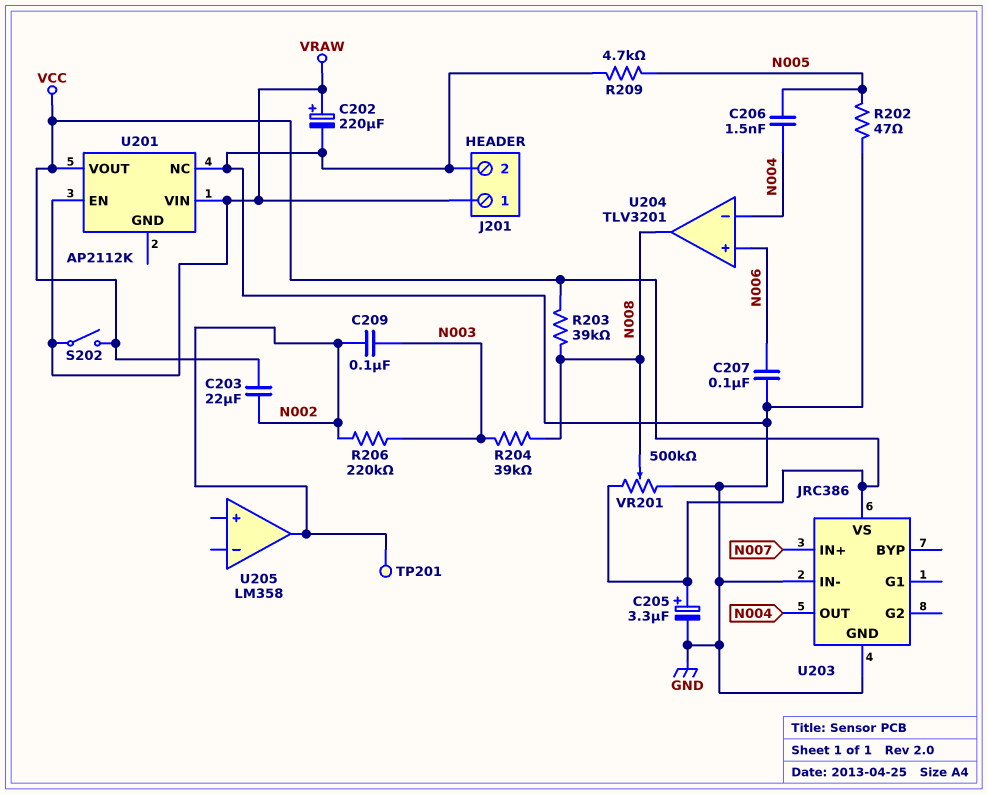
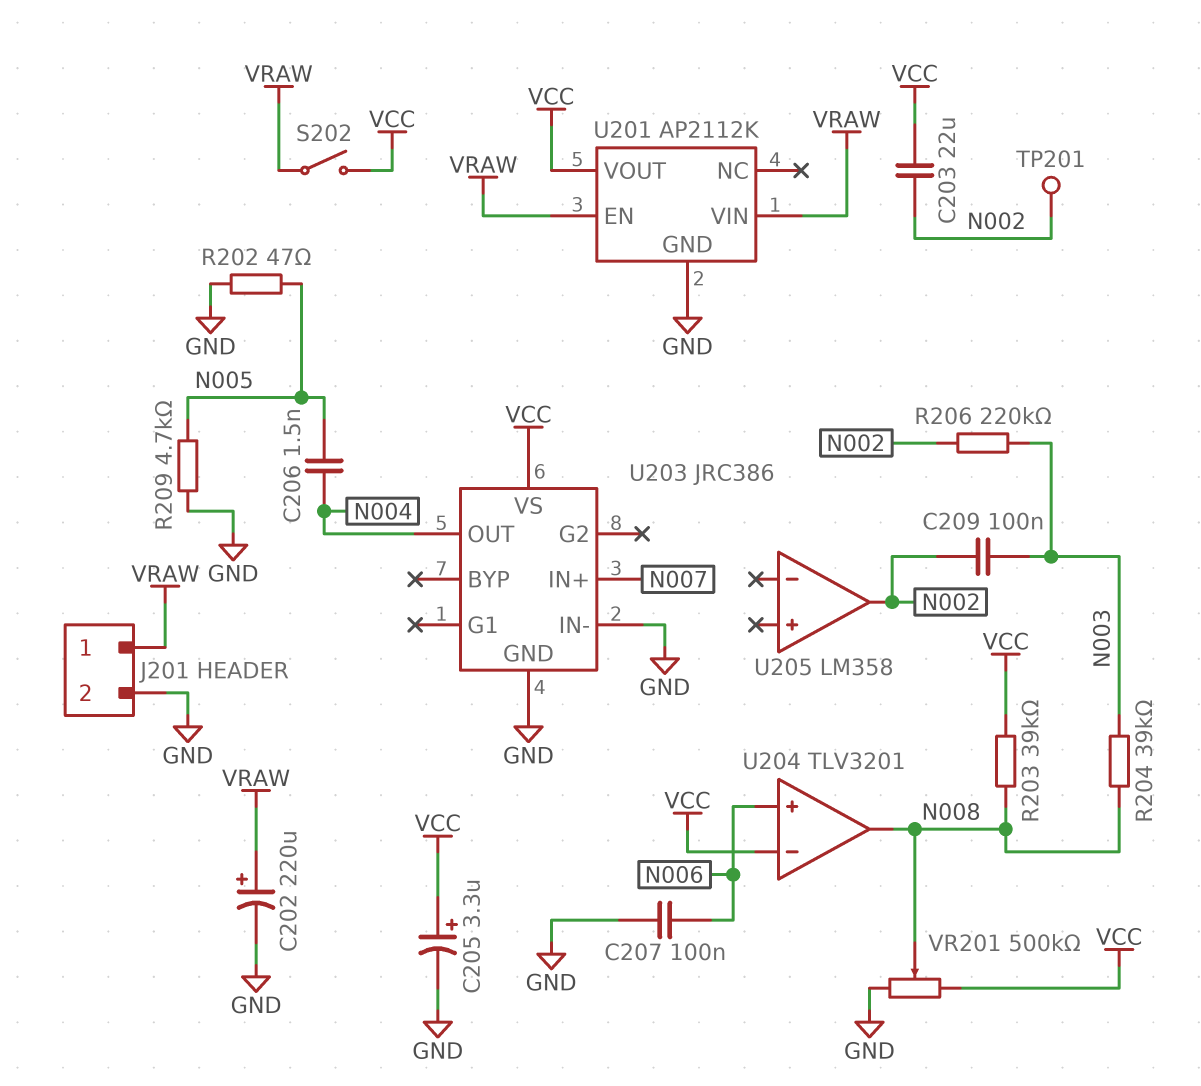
U201 pin GND: none -> GND
U201 pin NC: GND -> none
U204 pin in-: N004 -> VCC

